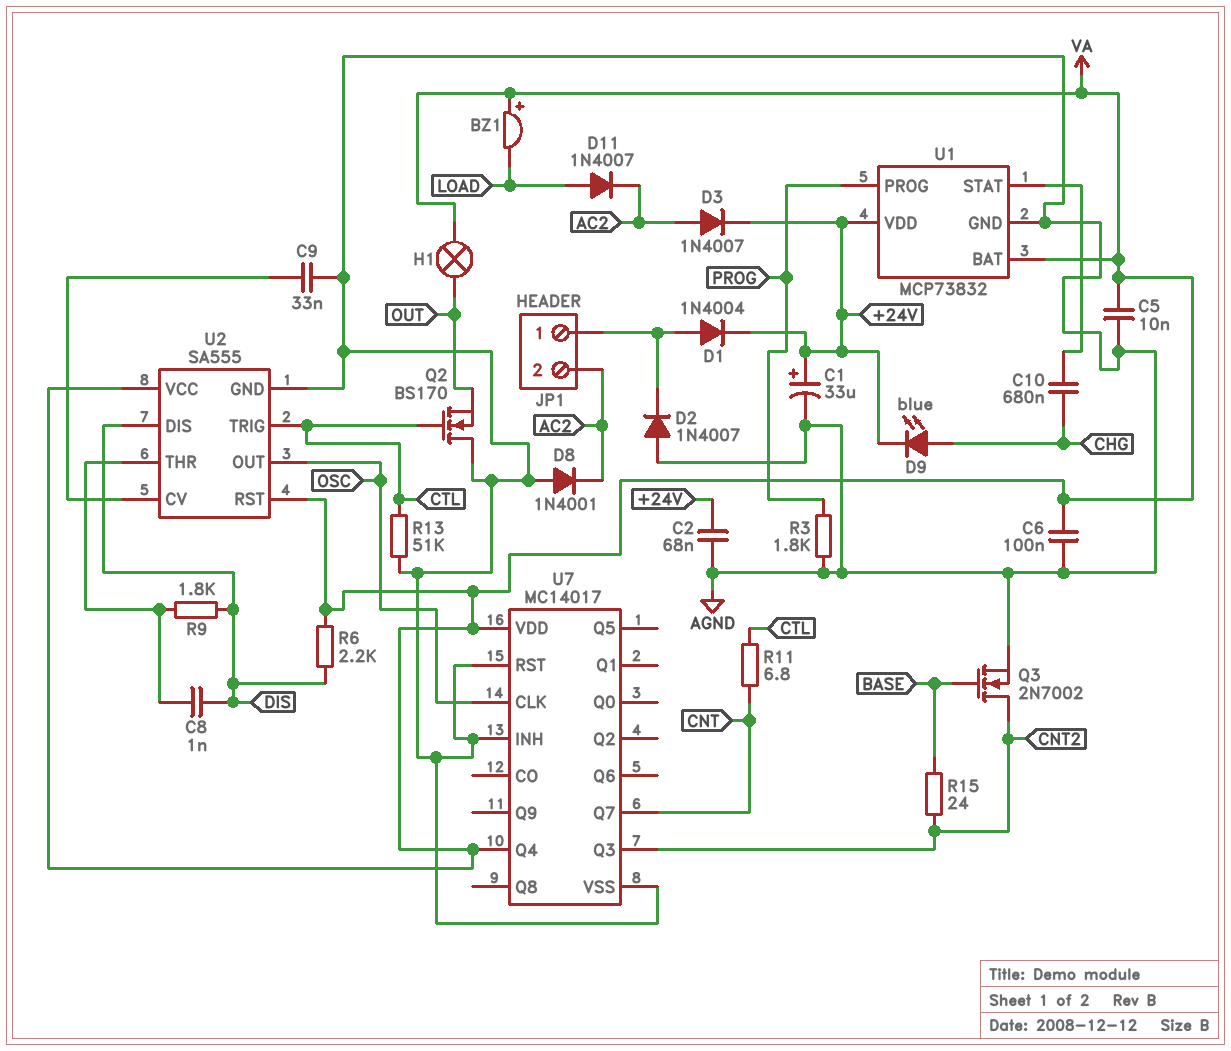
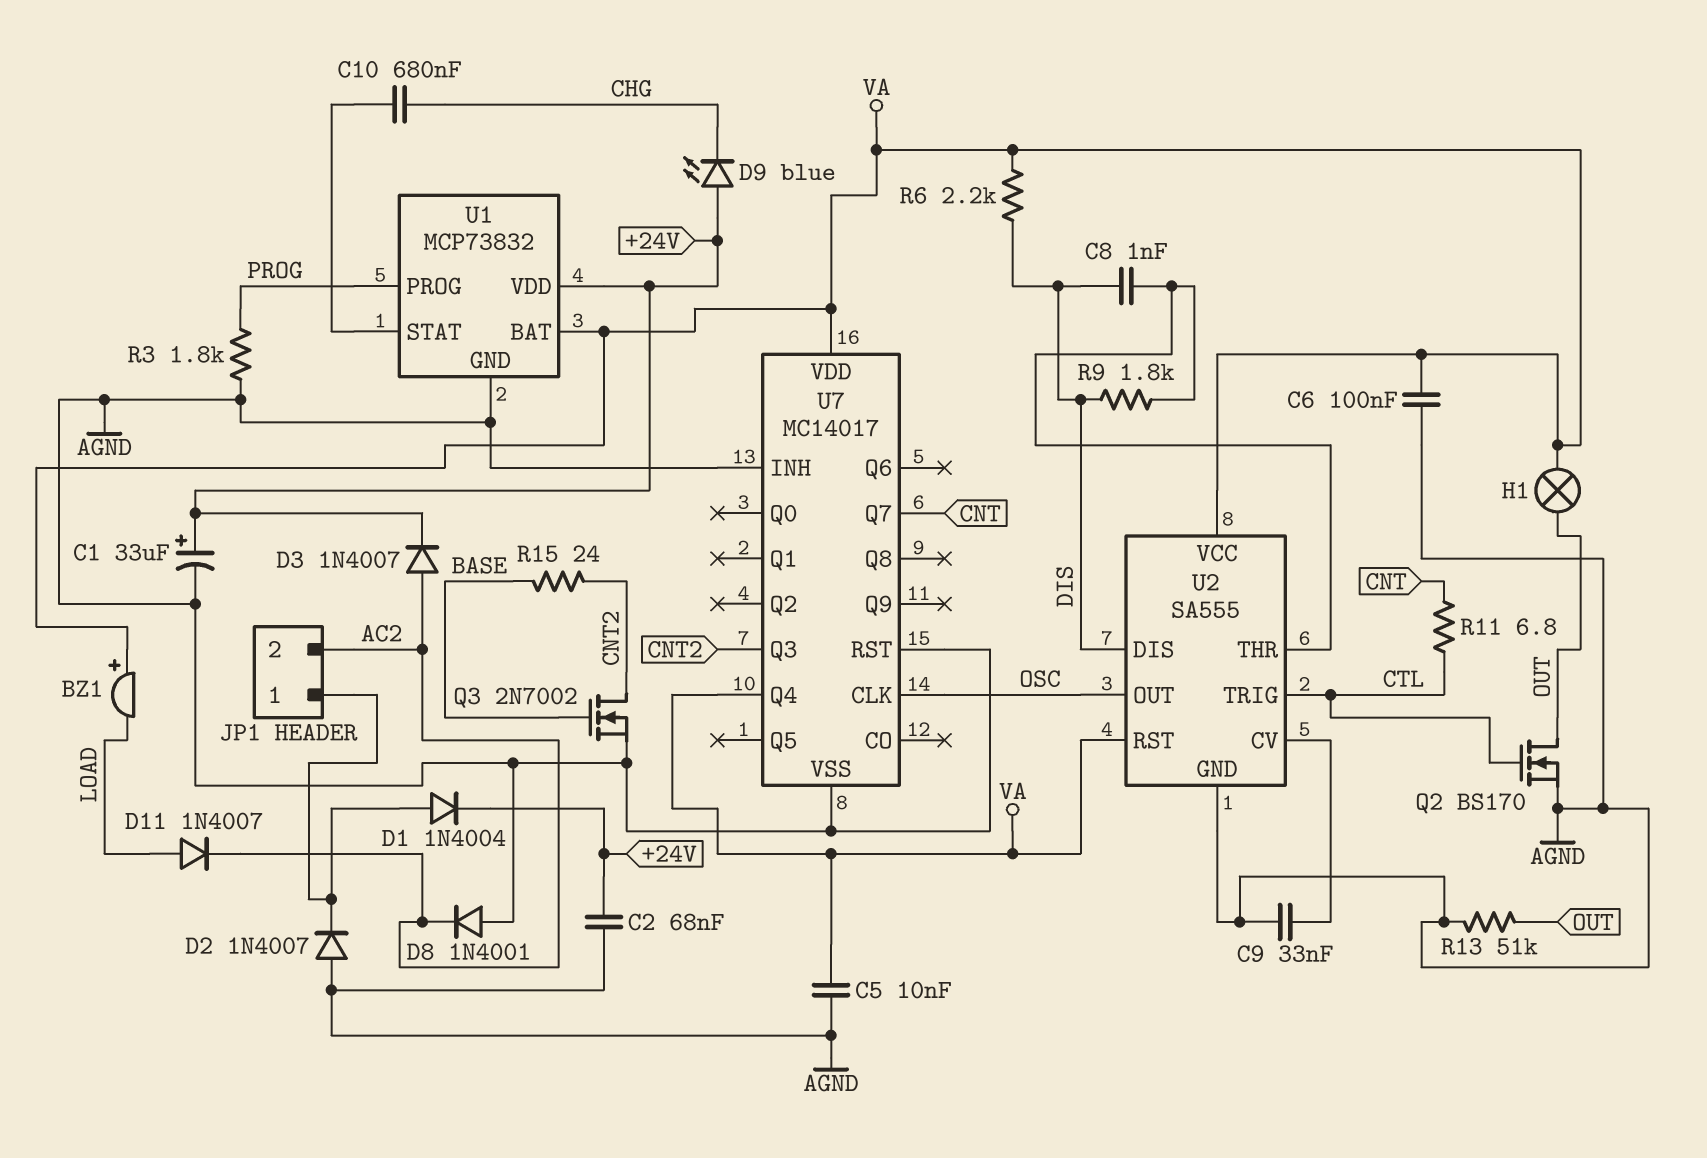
D9: LED blue (A CHG, K +24V) -> LED blue (A +24V, K CHG)
Q2: NMOS BS170 (G CTL, D AGND, S OUT) -> NMOS BS170 (G CTL, D OUT, S AGND)
R13: 51k (AGND, CTL) -> 51k (AGND, OUT)

